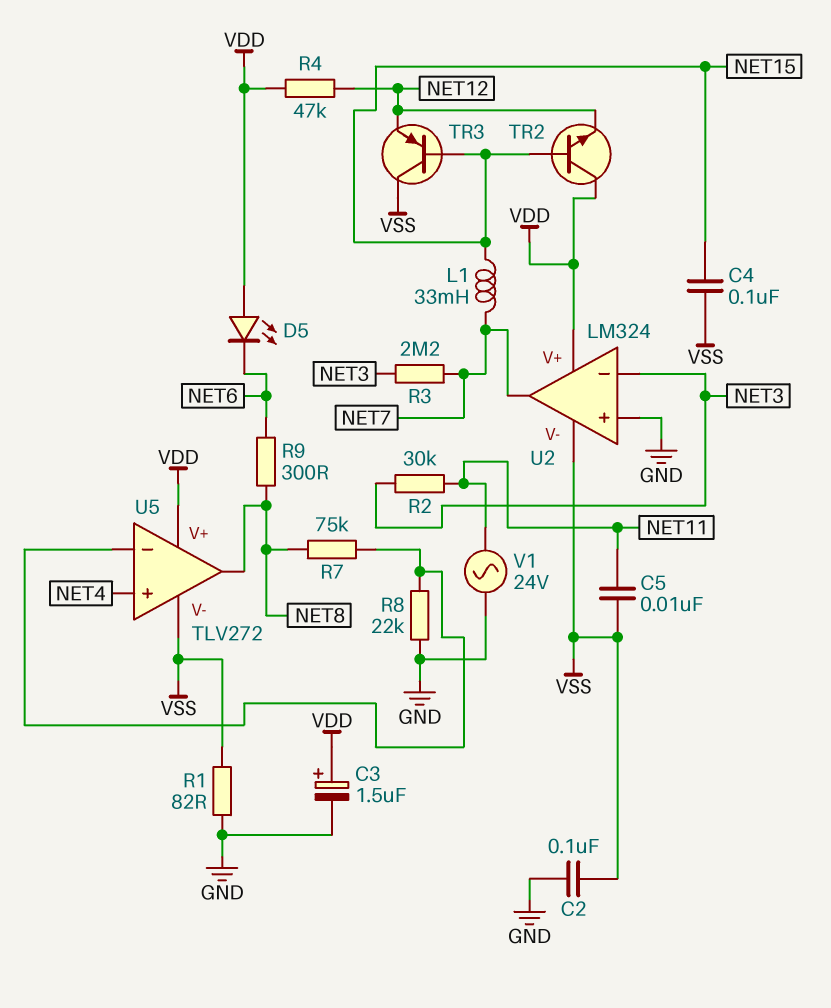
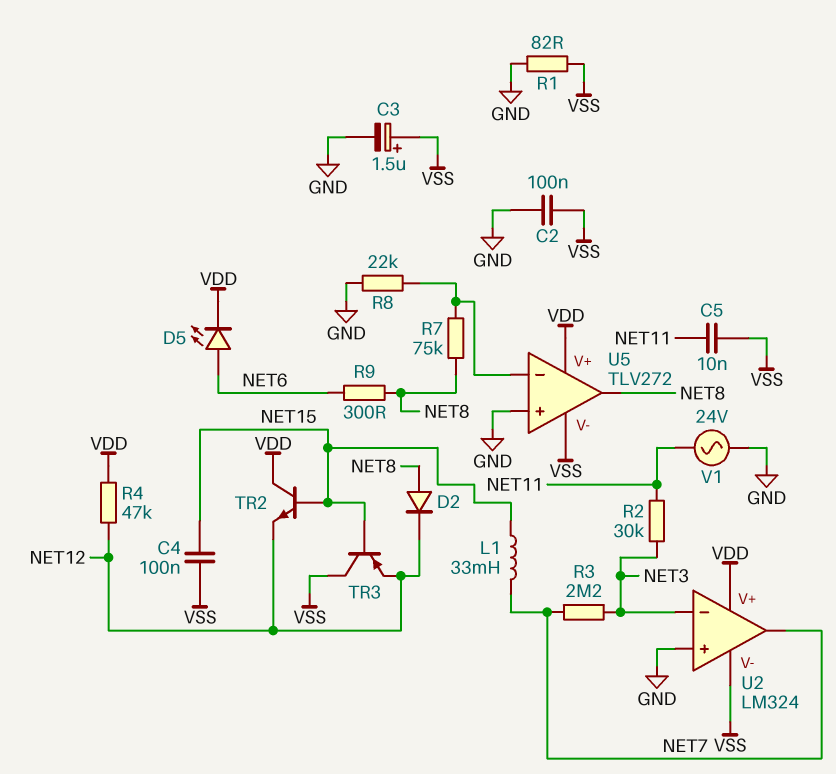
C3: 1.5uF (plus VDD, minus GND) -> 1.5uF (plus VSS, minus GND)
D2: none -> diode (A NET8, K NET12)
D5: LED (A VDD, K NET6) -> LED (A NET6, K VDD)
U5 pin in+: NET4 -> GND

